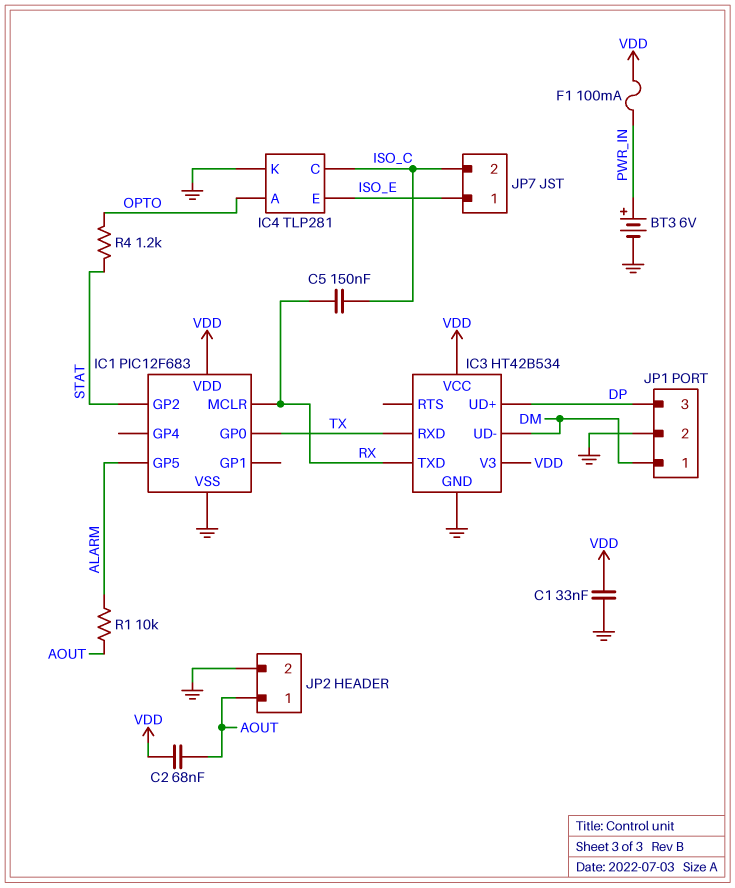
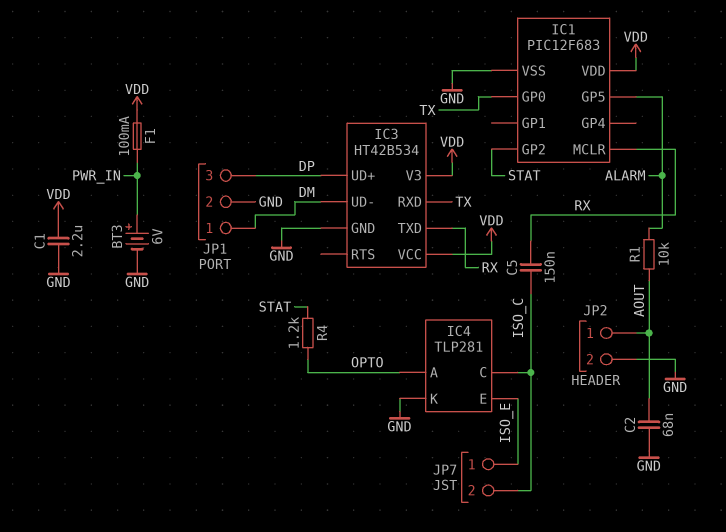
C1: 33nF (GND, VDD) -> 2.2uF (GND, VDD)
C2: 68nF (AOUT, VDD) -> 68nF (AOUT, GND)

